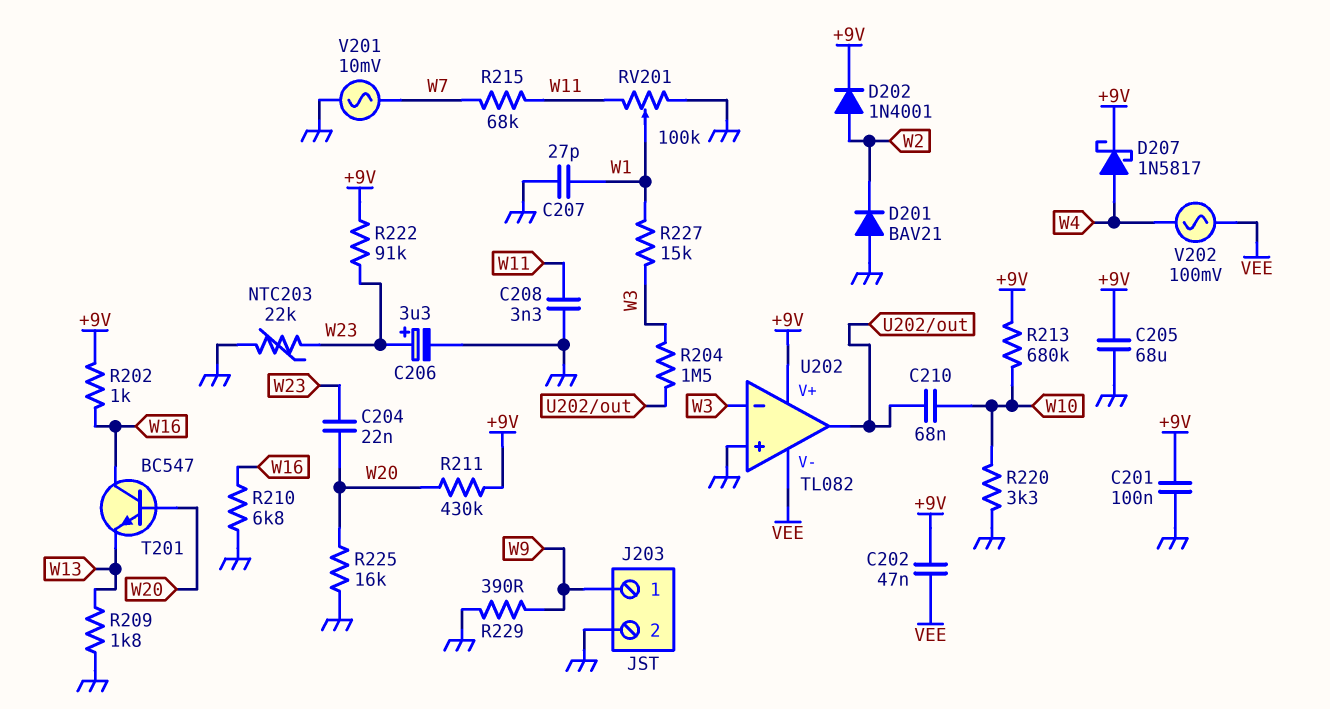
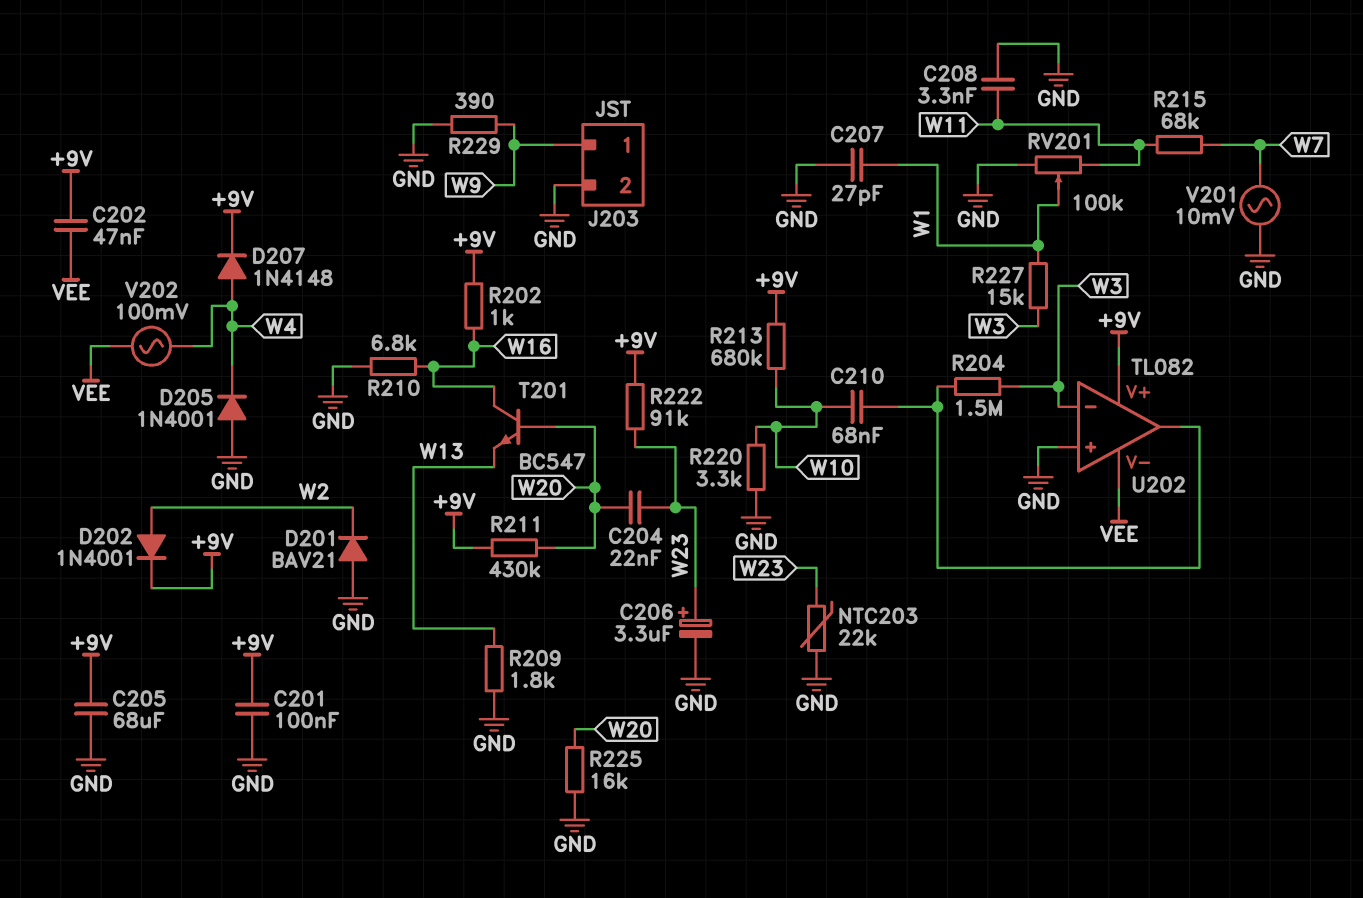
D205: none -> diode 1N4001 (A GND, K W4)
D207: schottky 1N5817 (A W4, K +9V) -> diode 1N4148 (A W4, K +9V)

